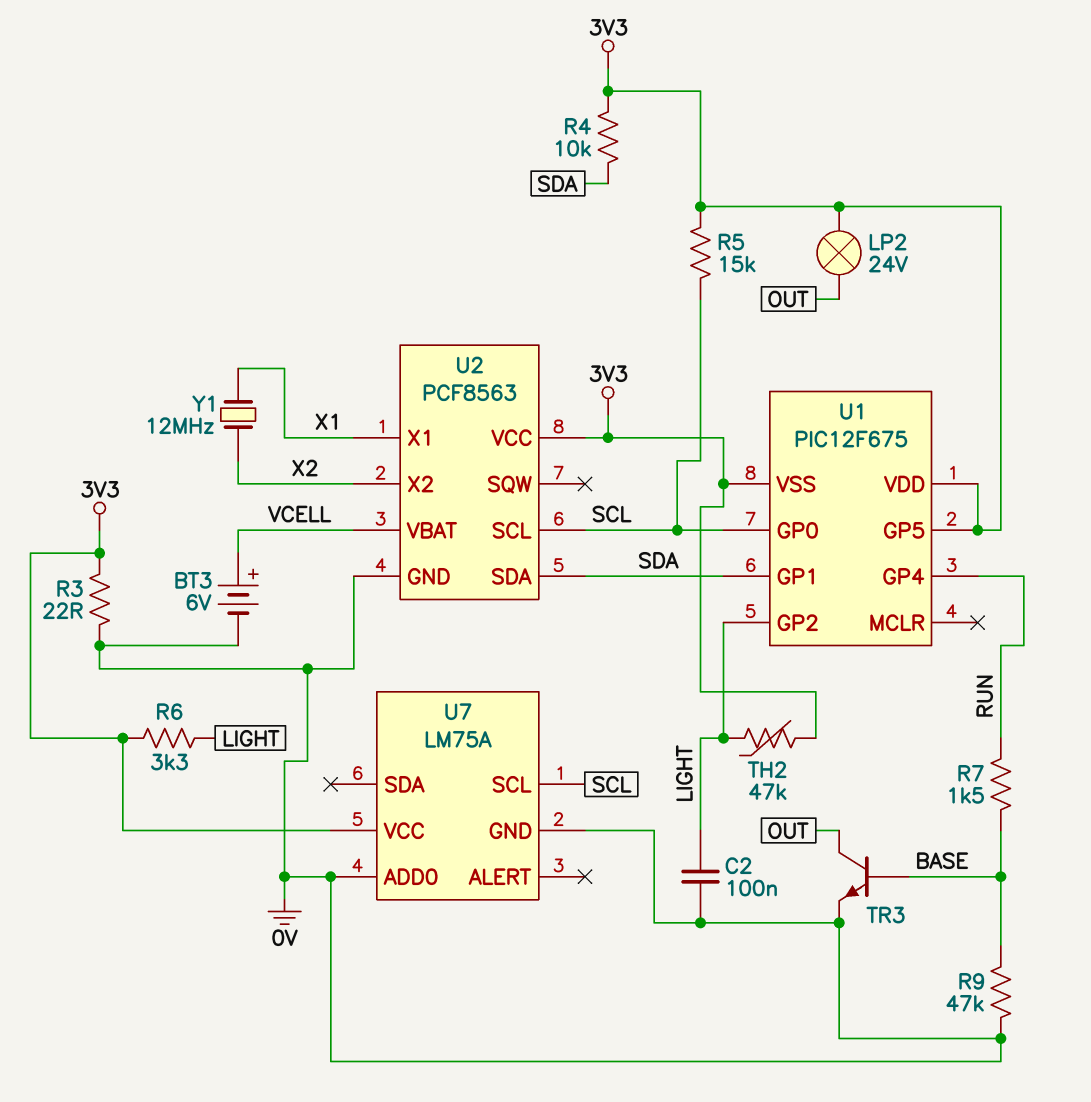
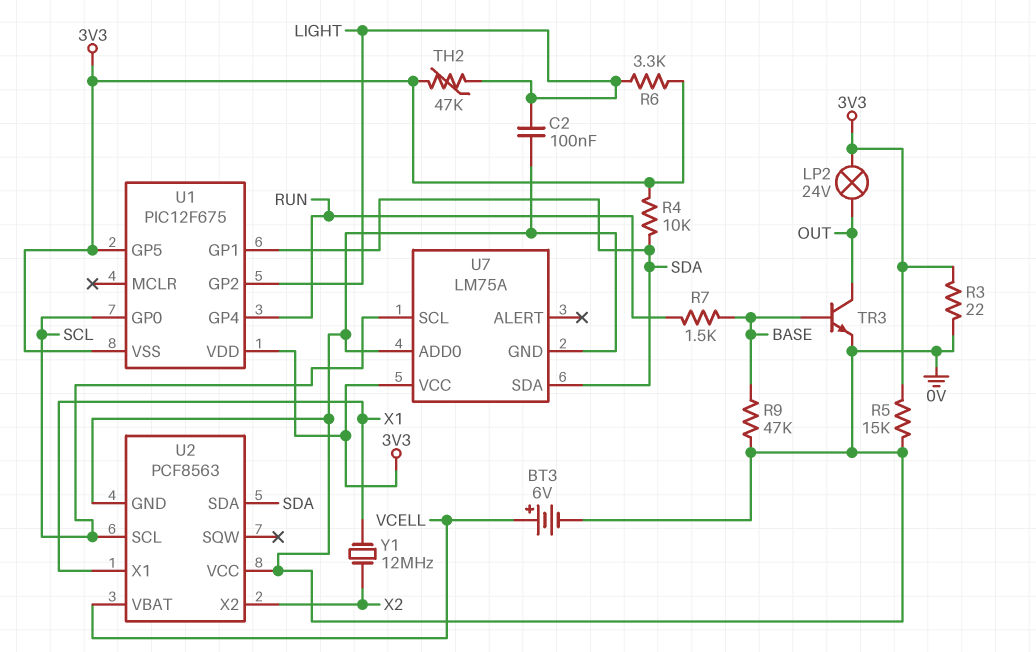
R5: 15k (3V3, SCL) -> 15k (0V, 3V3)
U2 pin VCC: 3V3 -> 0V
U7 pin SDA: none -> SDA

